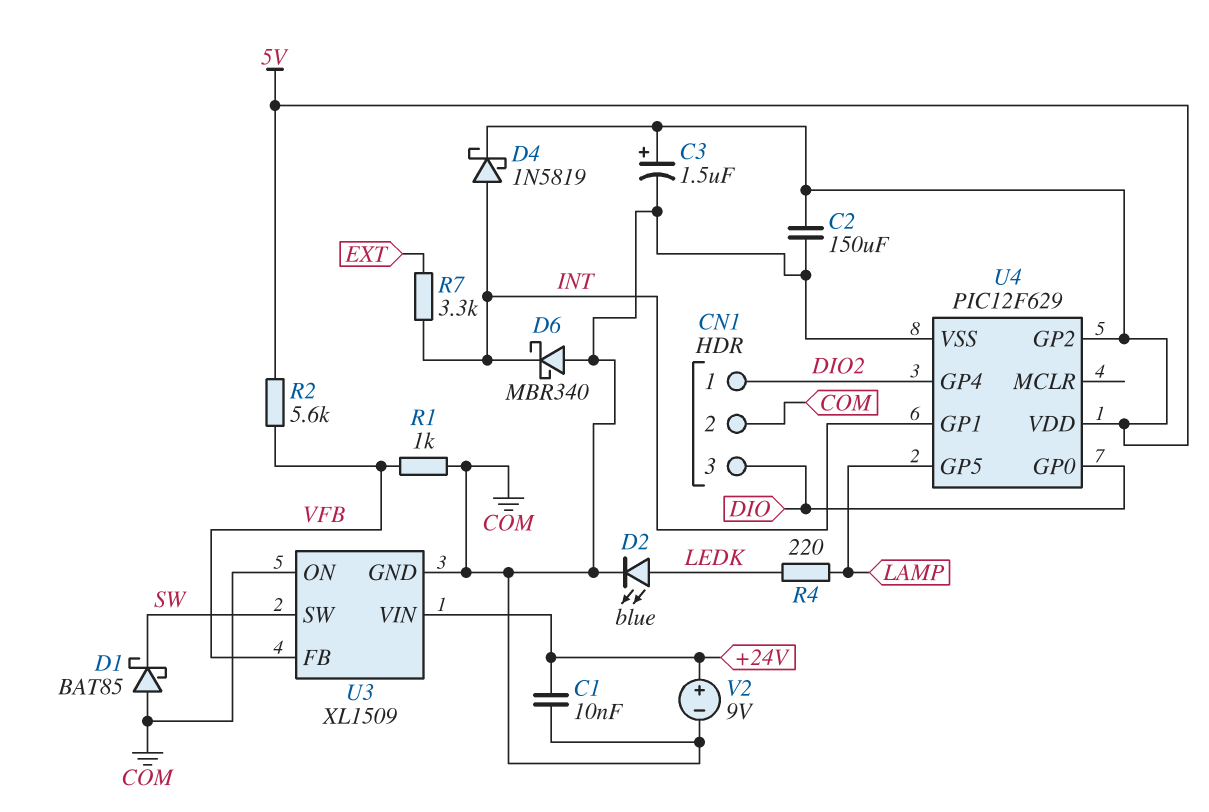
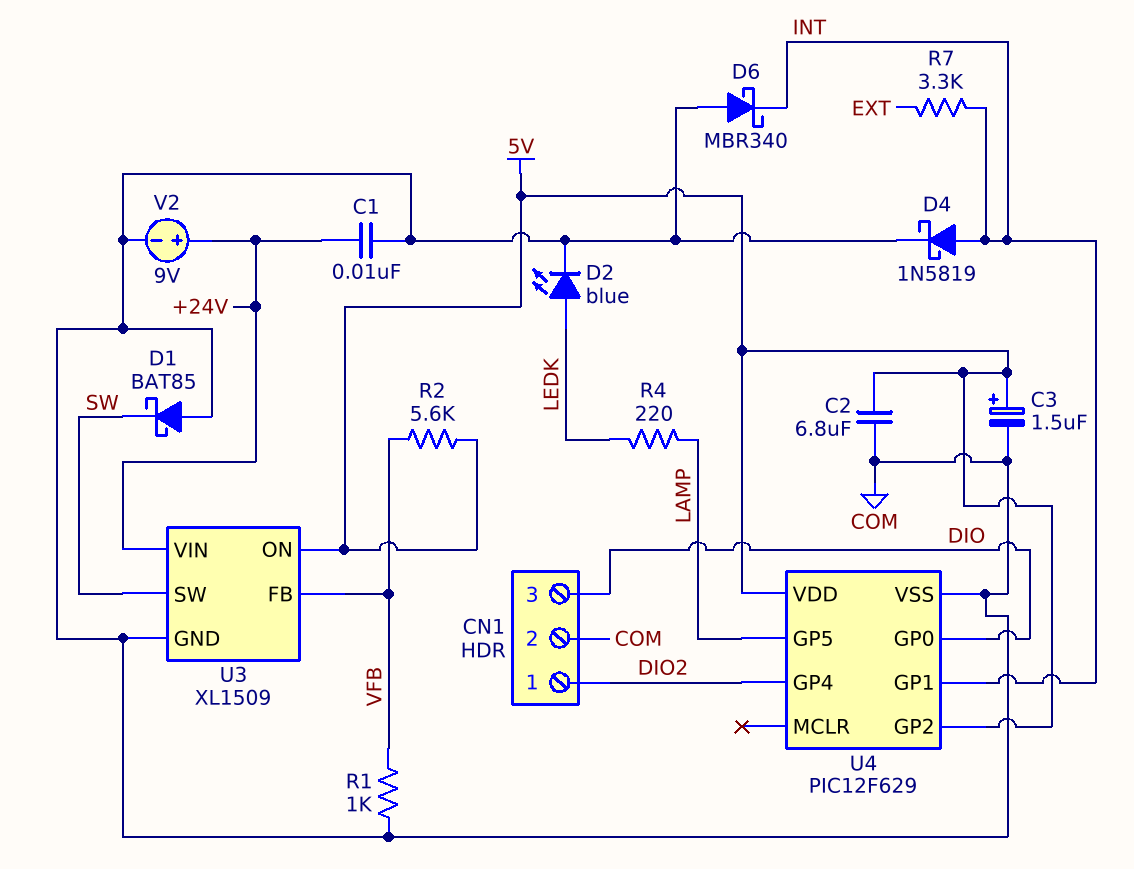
C2: 150uF (5V, COM) -> 6.8uF (5V, COM)
D4: schottky 1N5819 (A INT, K 5V) -> schottky 1N5819 (A INT, K COM)
U3 pin ON: COM -> 5V

